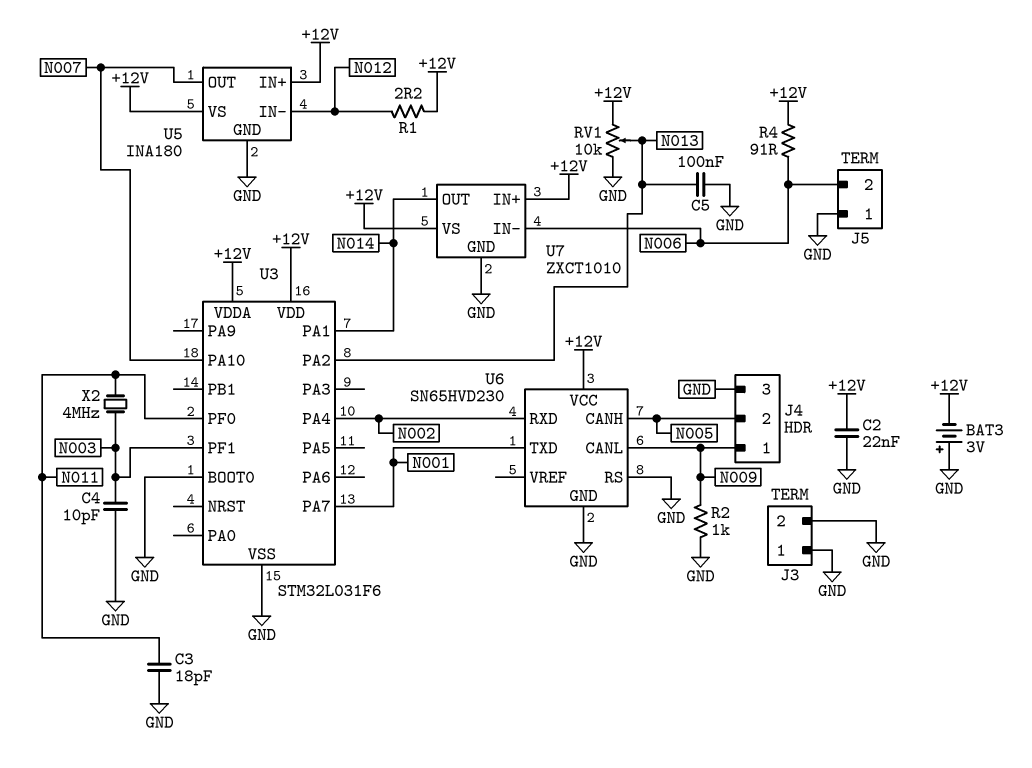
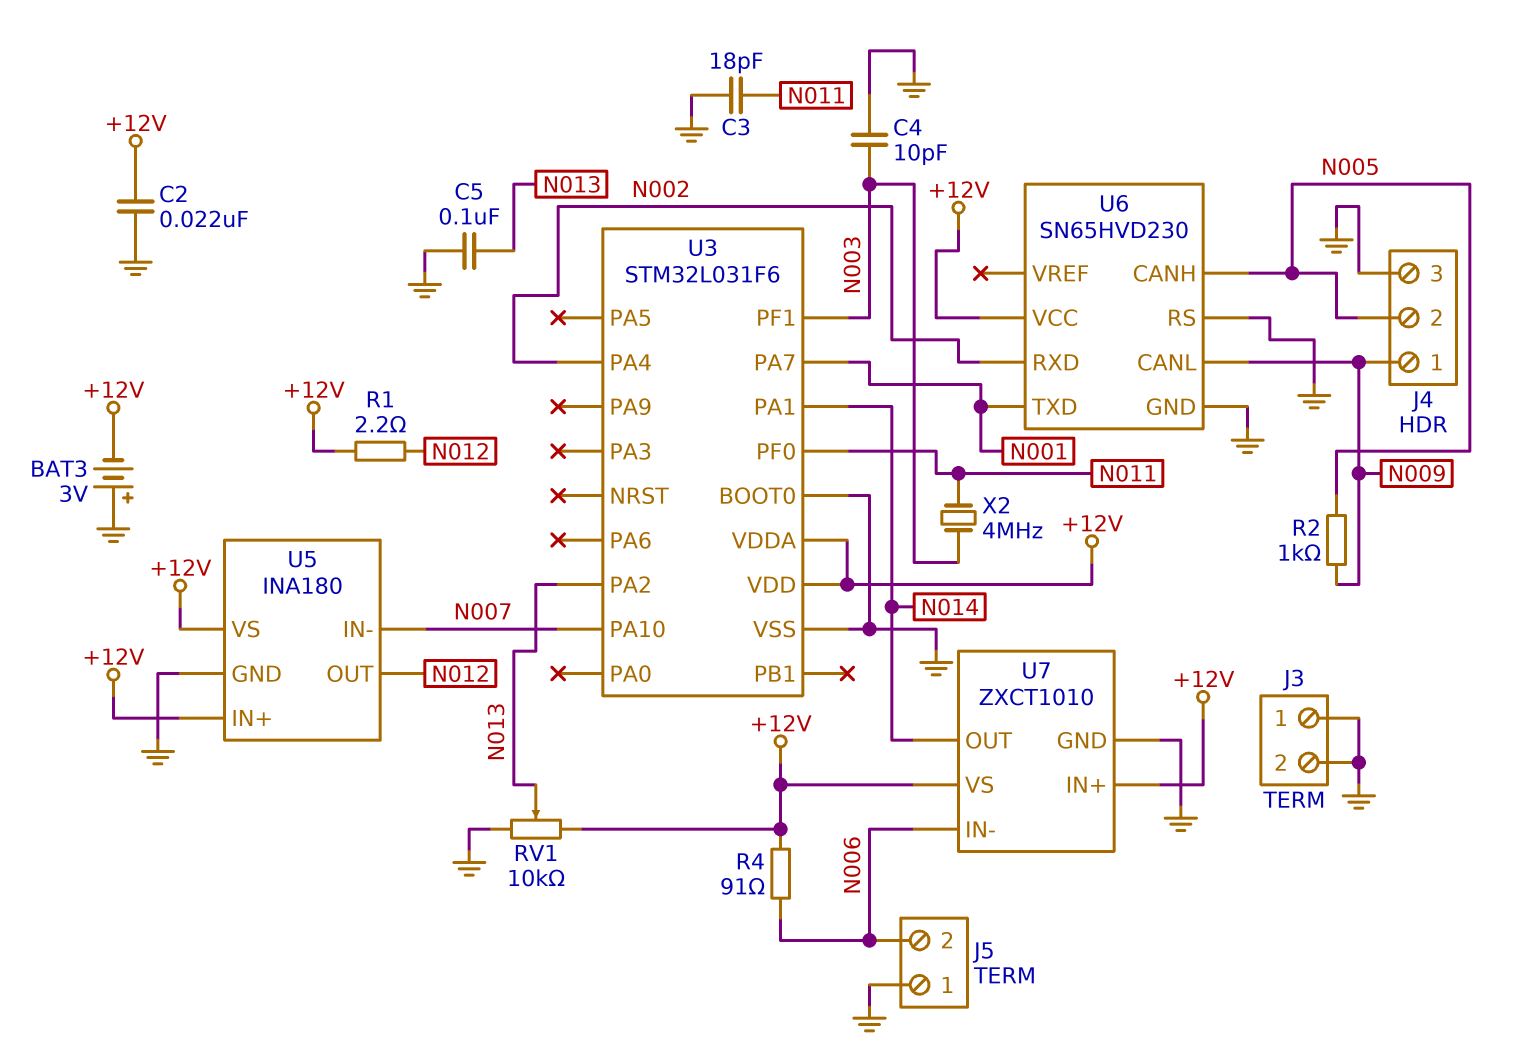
R2: 1k (GND, N009) -> 1k (N005, N009)
U5 pin IN-: N012 -> N007
U5 pin OUT: N007 -> N012

